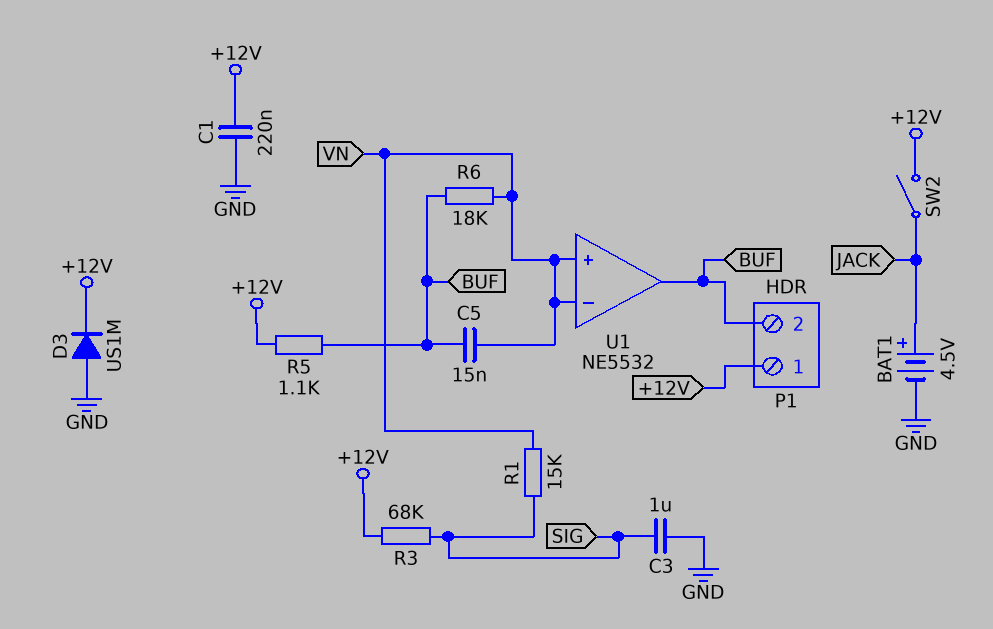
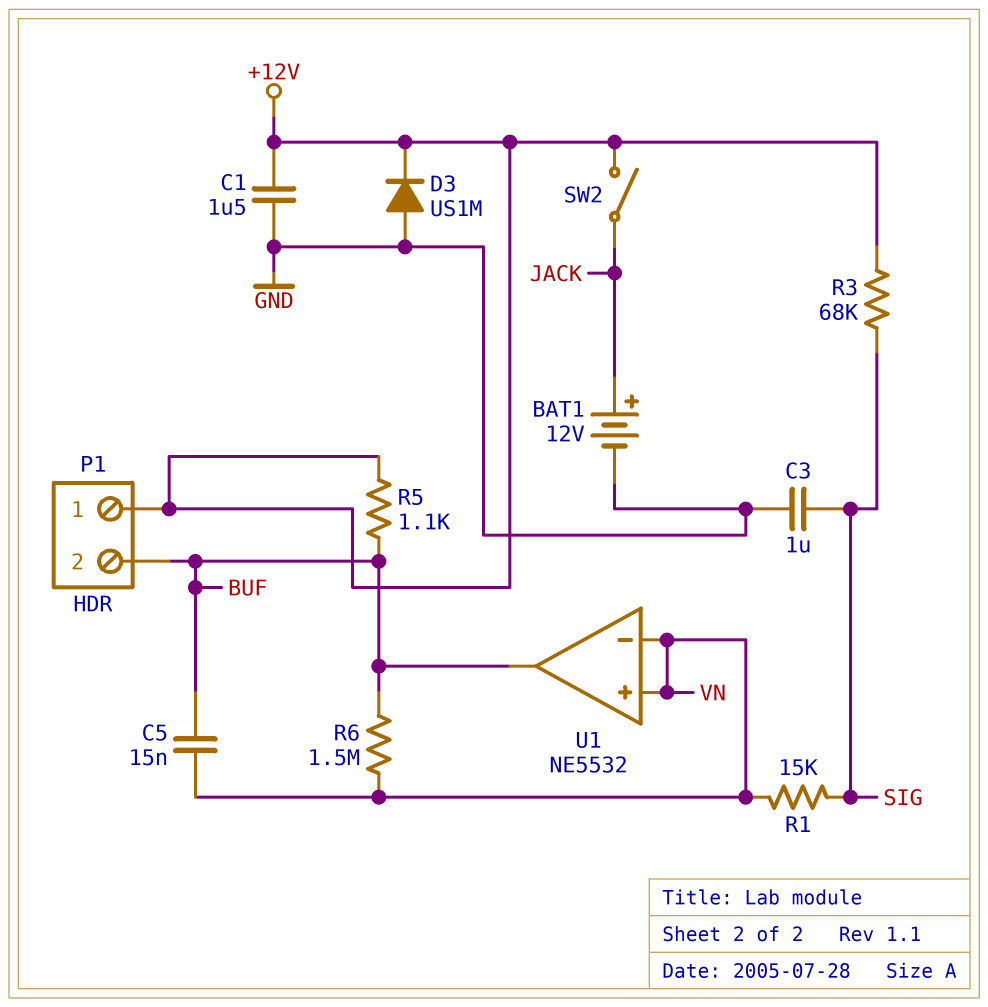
BAT1: 4.5V (plus JACK, minus GND) -> 12V (plus JACK, minus GND)
C1: 220nF (+12V, GND) -> 1.5uF (+12V, GND)
R6: 18k (BUF, VN) -> 1.5M (BUF, VN)

